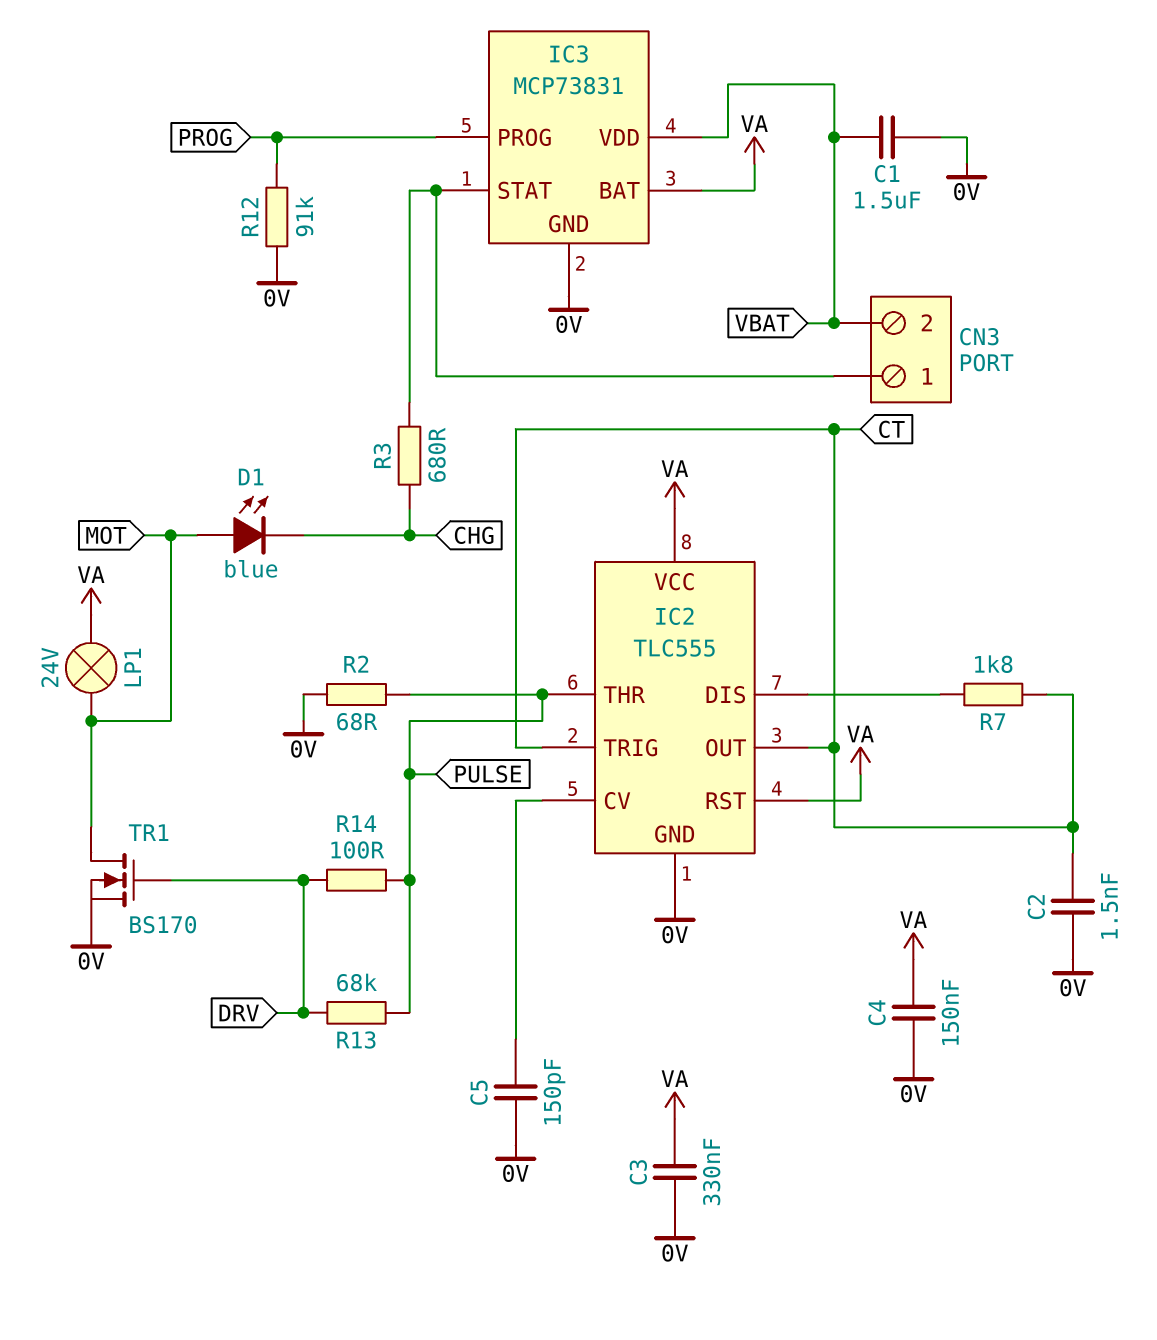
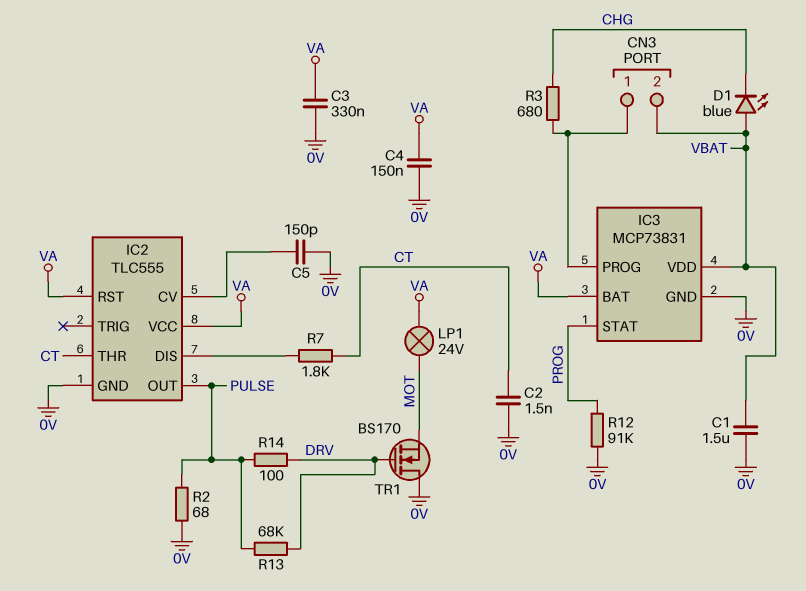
D1: LED blue (A MOT, K CHG) -> LED blue (A VBAT, K CHG)
IC2 pin OUT: CT -> PULSE
IC2 pin THR: PULSE -> CT
IC2 pin TRIG: CT -> none
IC3 pin PROG: PROG -> CN3/1
IC3 pin STAT: CN3/1 -> PROG
TR1: NMOS BS170 (G DRV, D MOT, S 0V) -> NMOS BS170 (G DRV, D 0V, S MOT)

